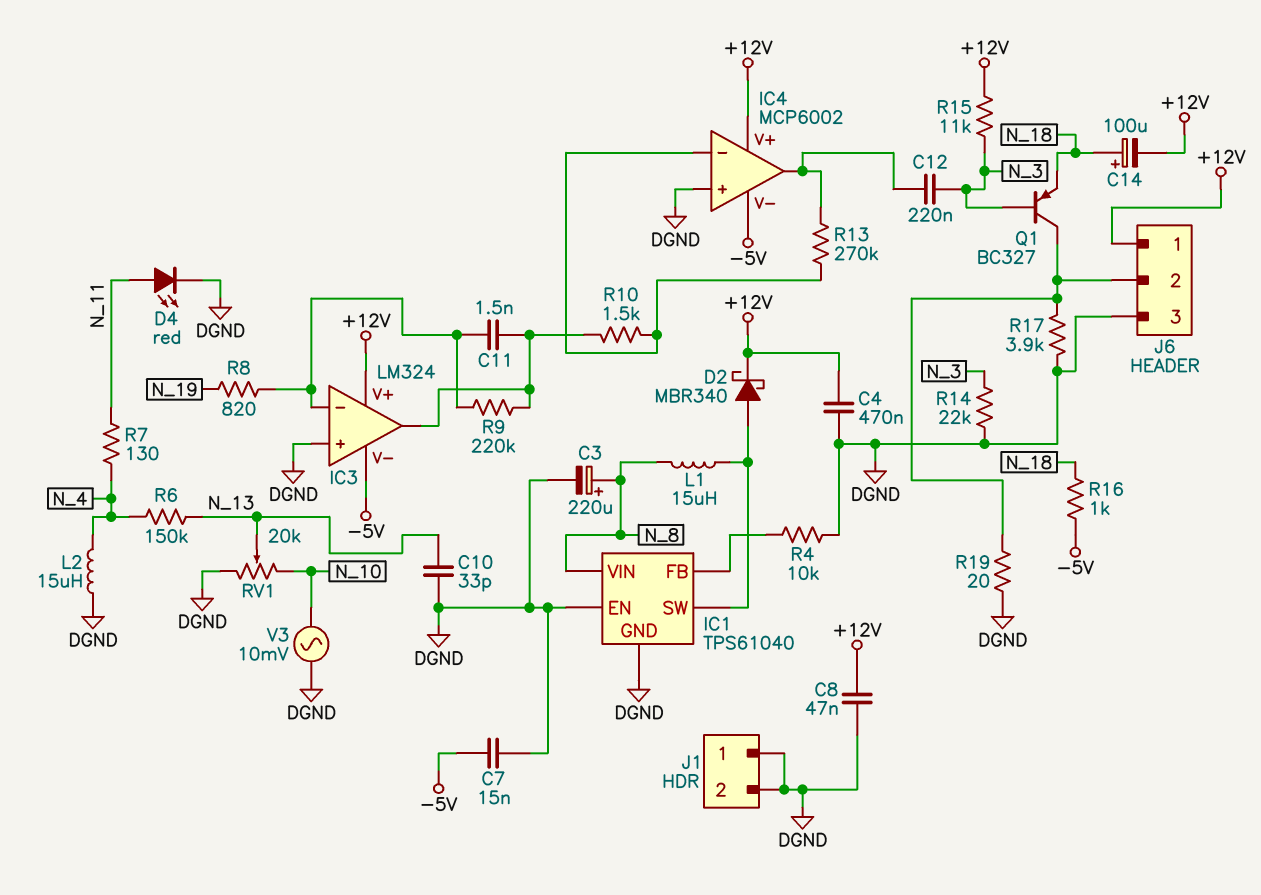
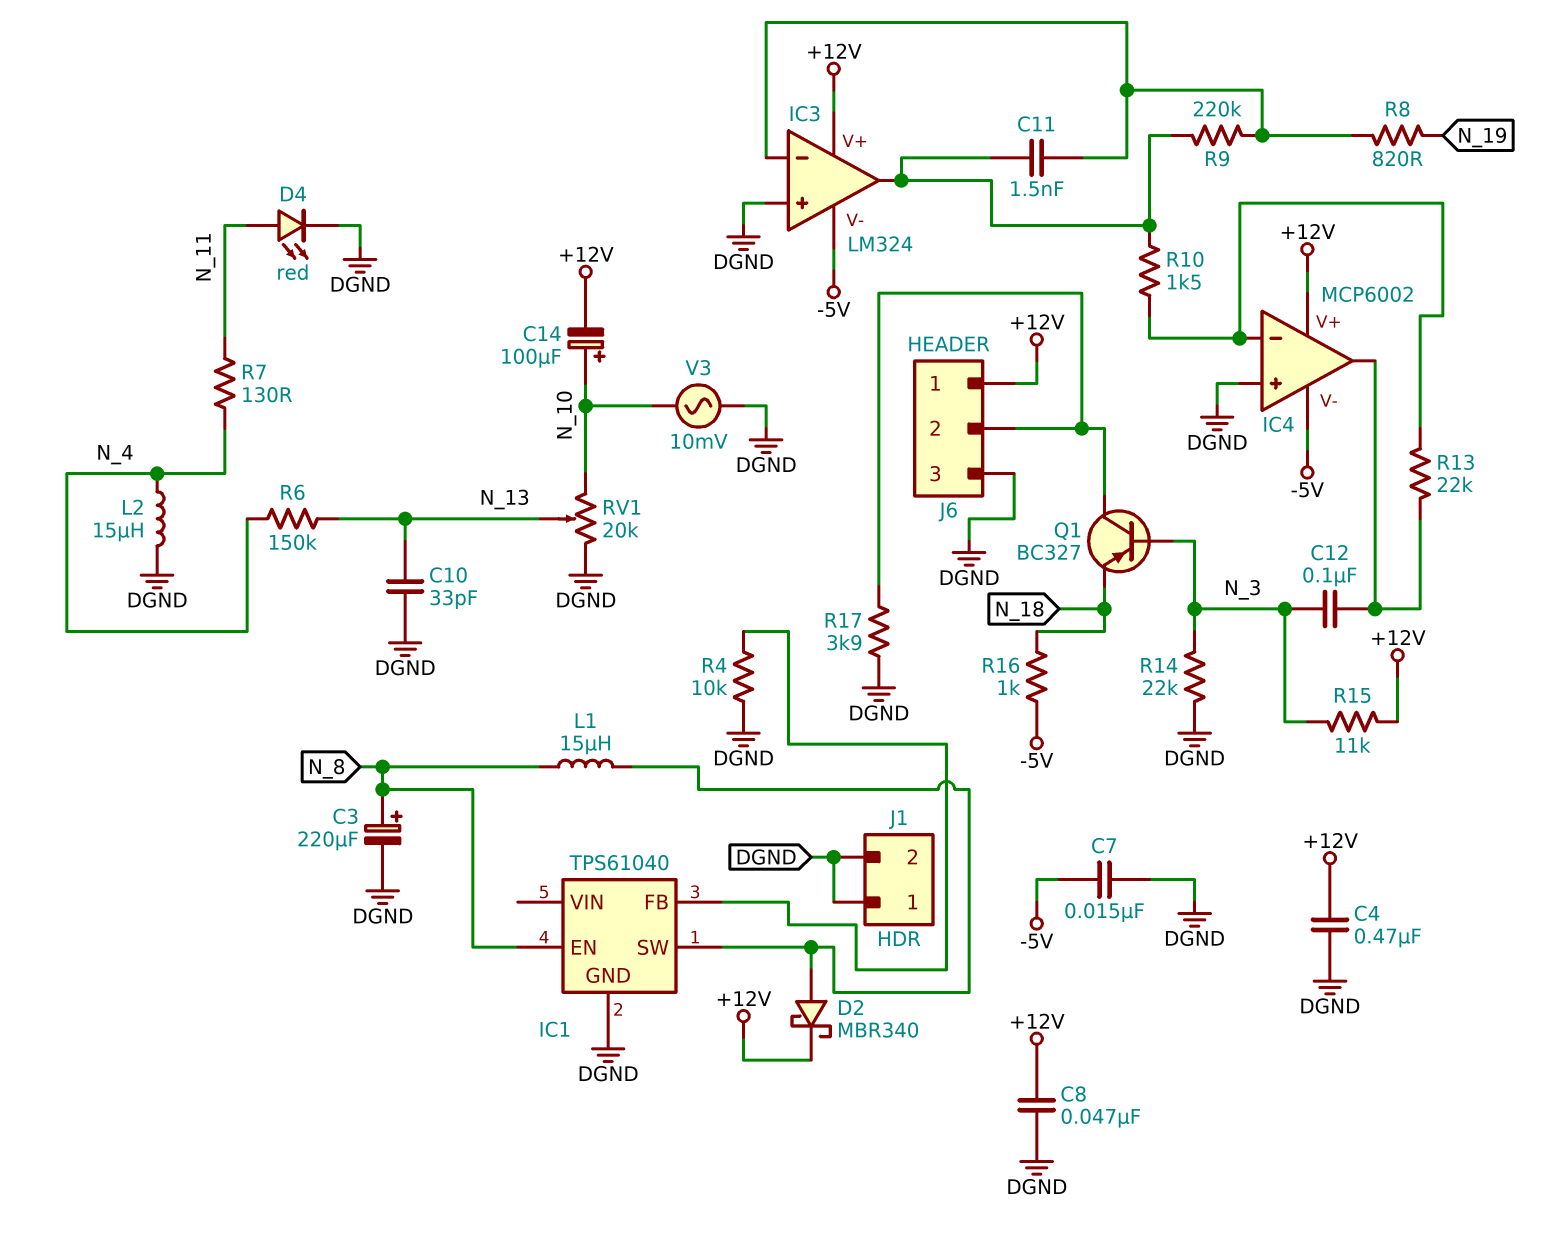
C12: 220nF (IC4/out, N_3) -> 100nF (IC4/out, N_3)
C14: 100uF (plus N_18, minus +12V) -> 100uF (plus N_10, minus +12V)
IC1 pin EN: DGND -> N_8
IC1 pin VIN: N_8 -> none
R13: 270k (IC4/in-, IC4/out) -> 22k (IC4/in-, IC4/out)
R19: 20 (DGND, J6/2) -> none

